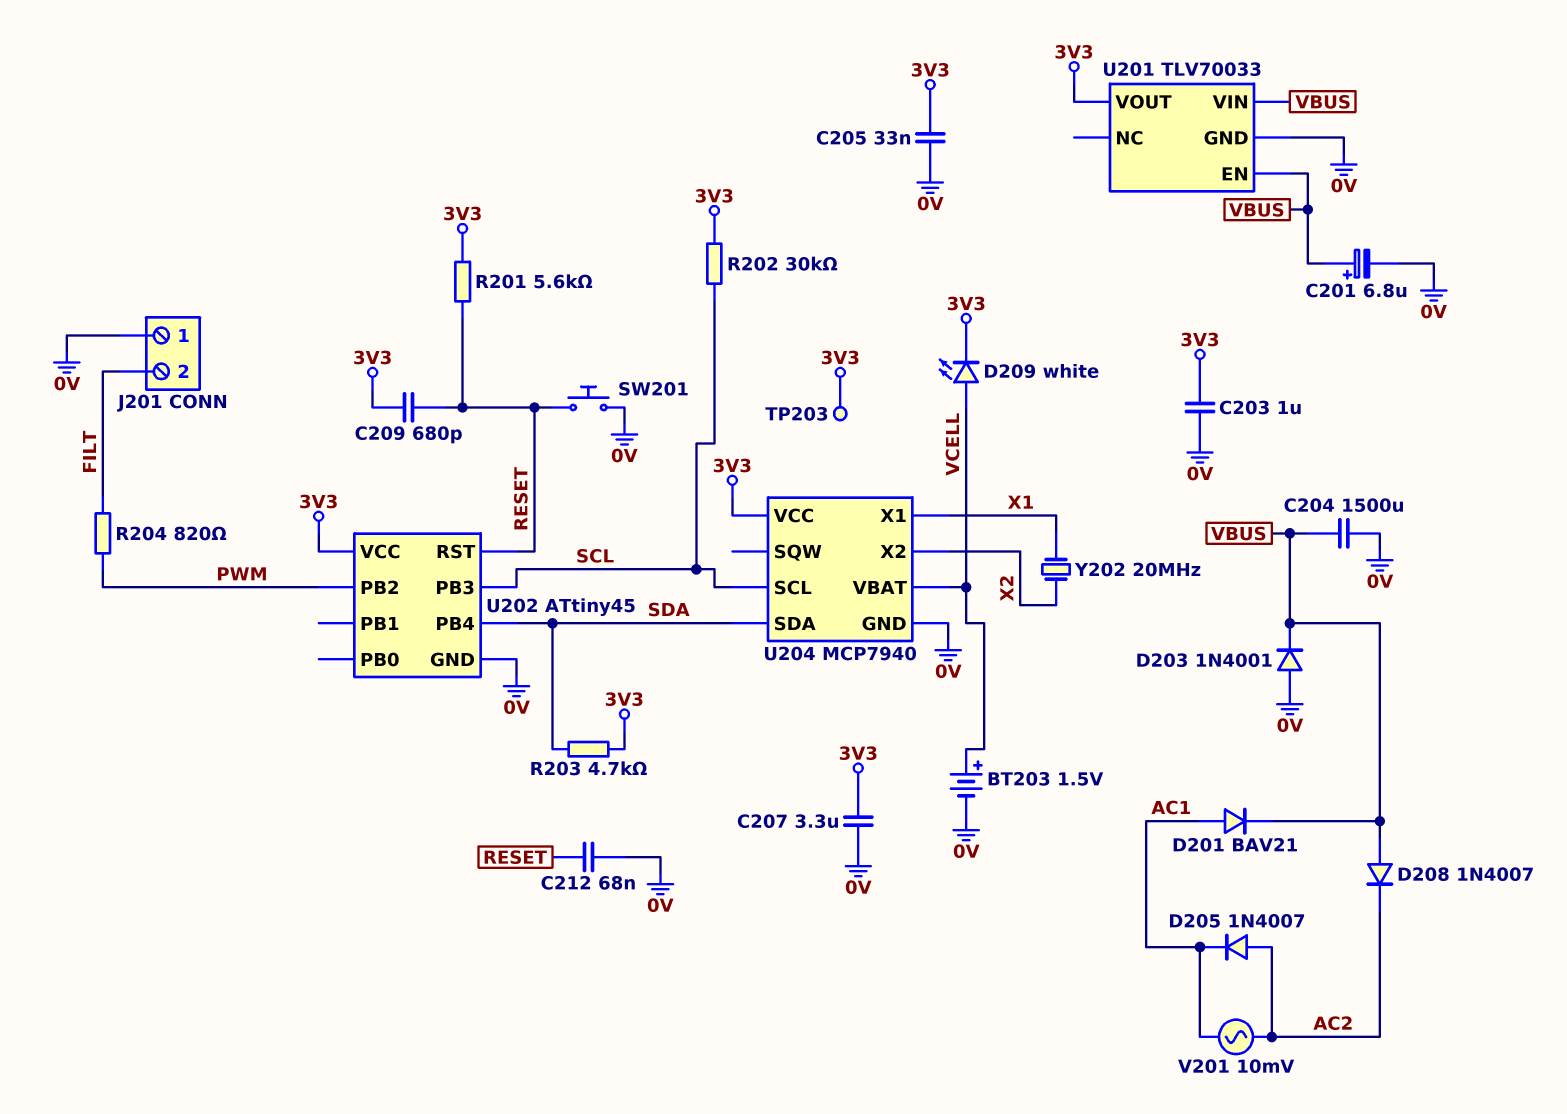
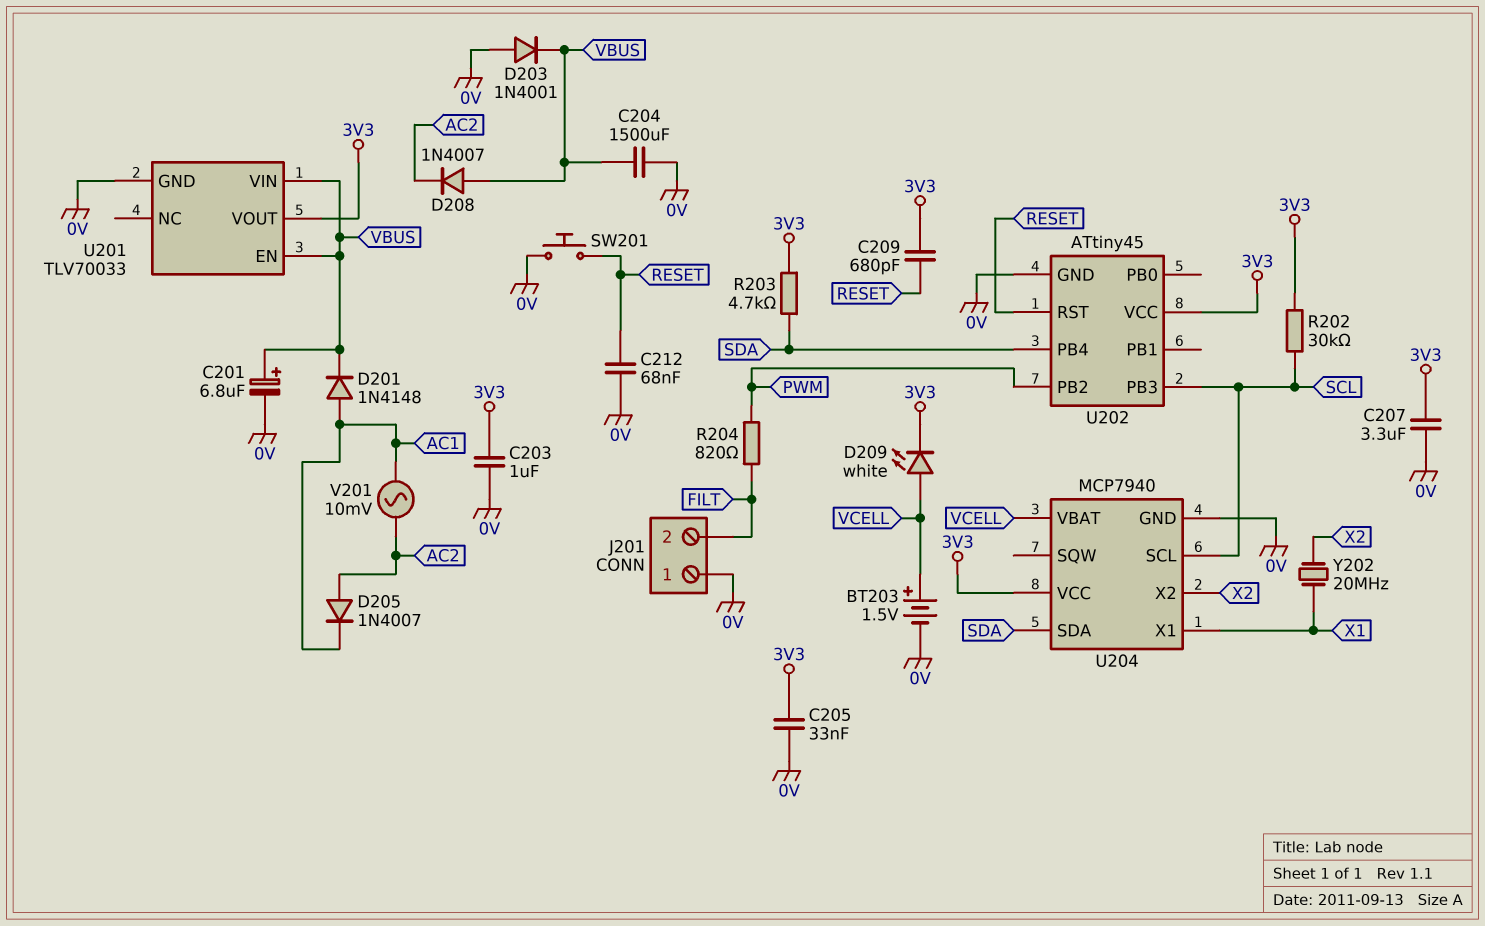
D201: diode BAV21 (A AC1, K VBUS) -> diode 1N4148 (A AC1, K VBUS)
R201: 5.6k (3V3, RESET) -> none
TP203: test point (3V3) -> none

